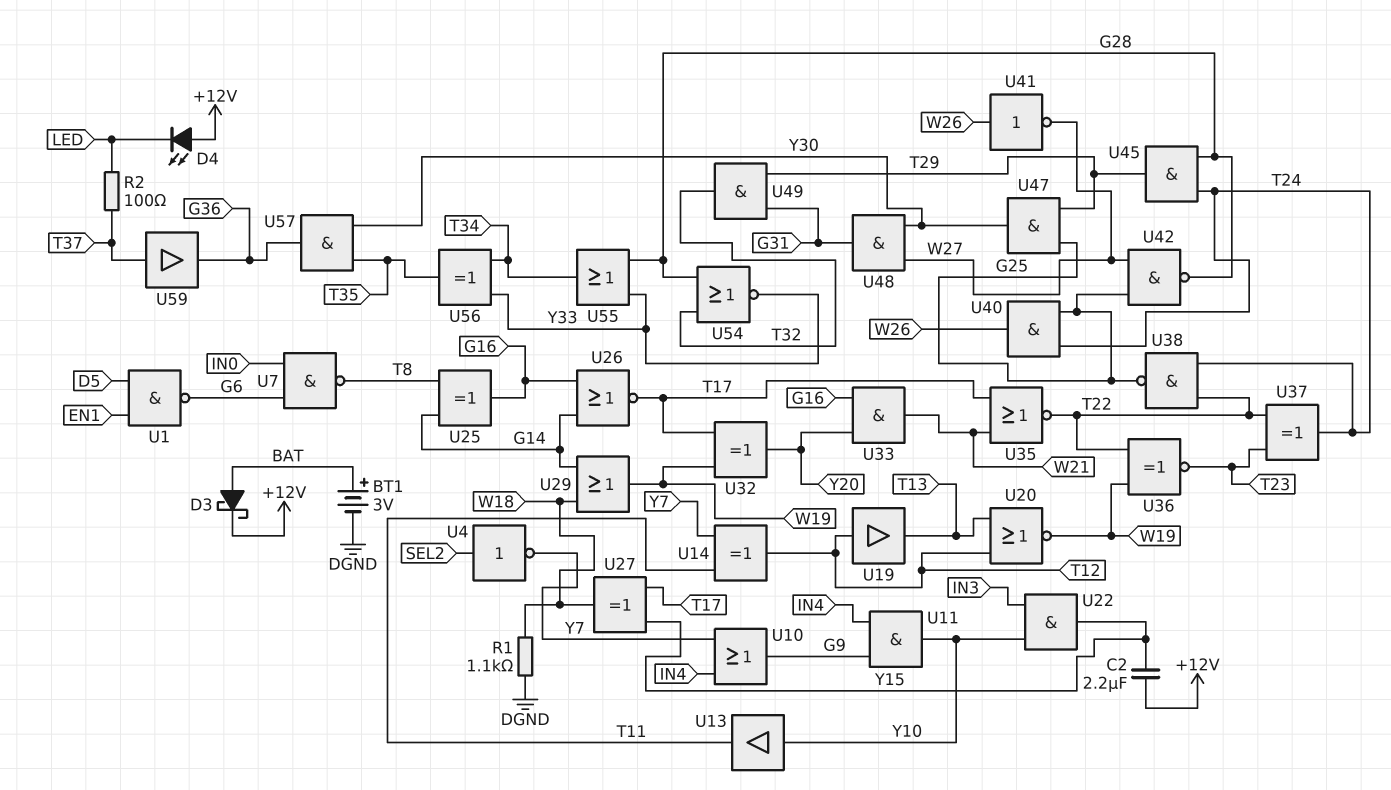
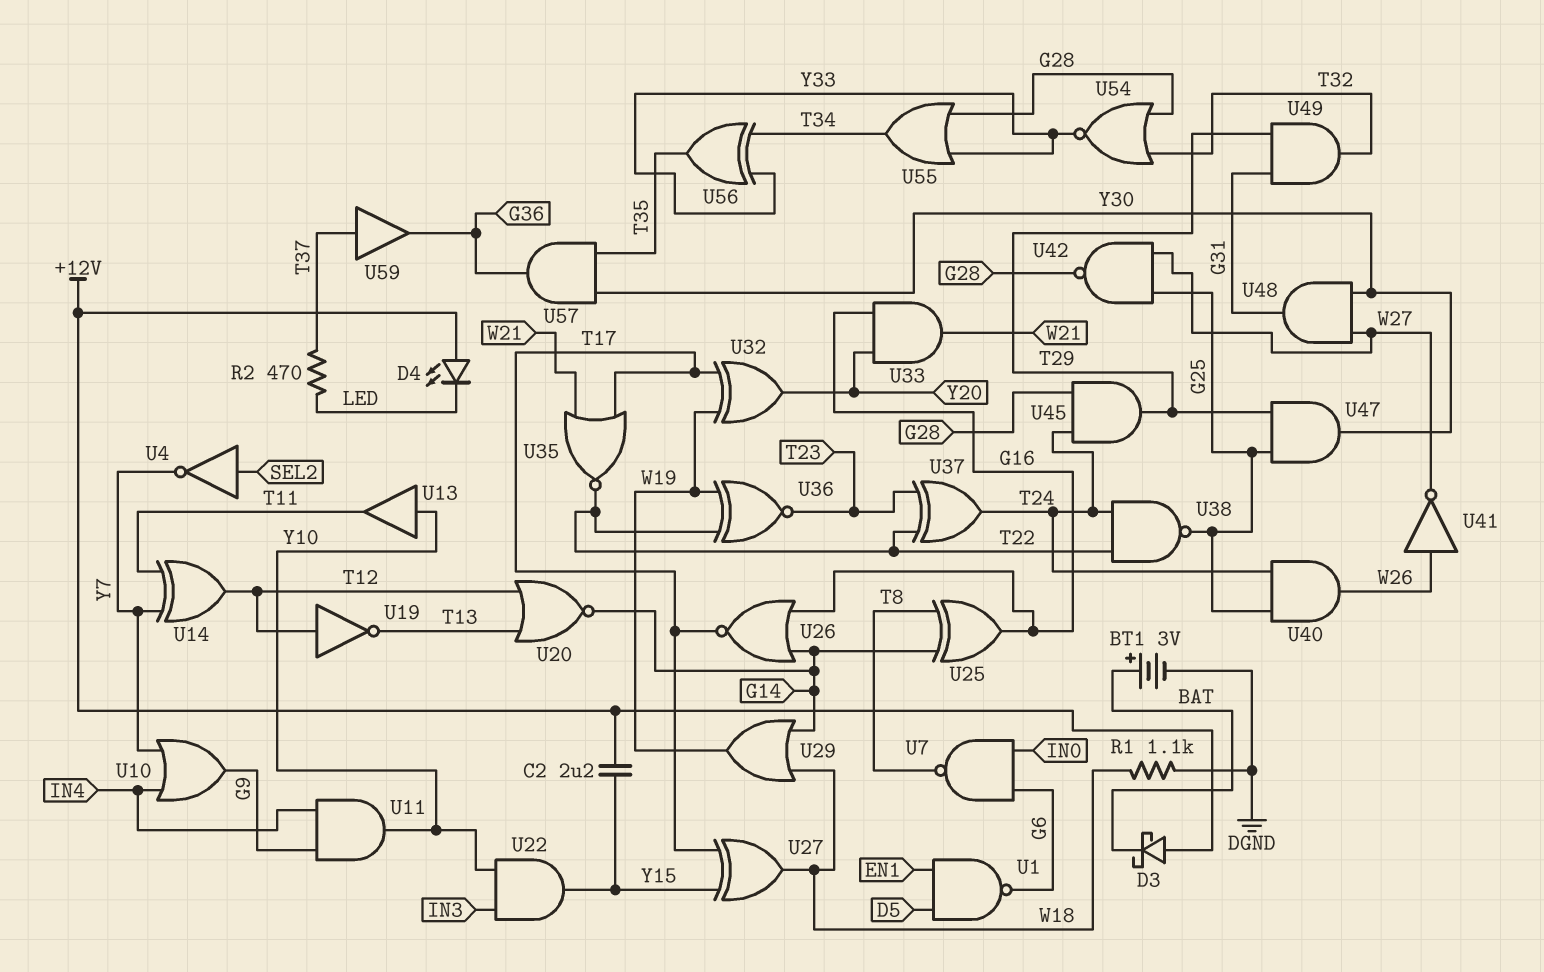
D3: schottky (A BAT, K +12V) -> schottky (A +12V, K BAT)
R2: 100 (LED, T37) -> 470 (LED, T37)
U19: buffer (in T12, out T13) -> NOT (in T12, out T13)
U20: NOR (in T12, in T13, out W19) -> NOR (in T12, in T13, out G14)

